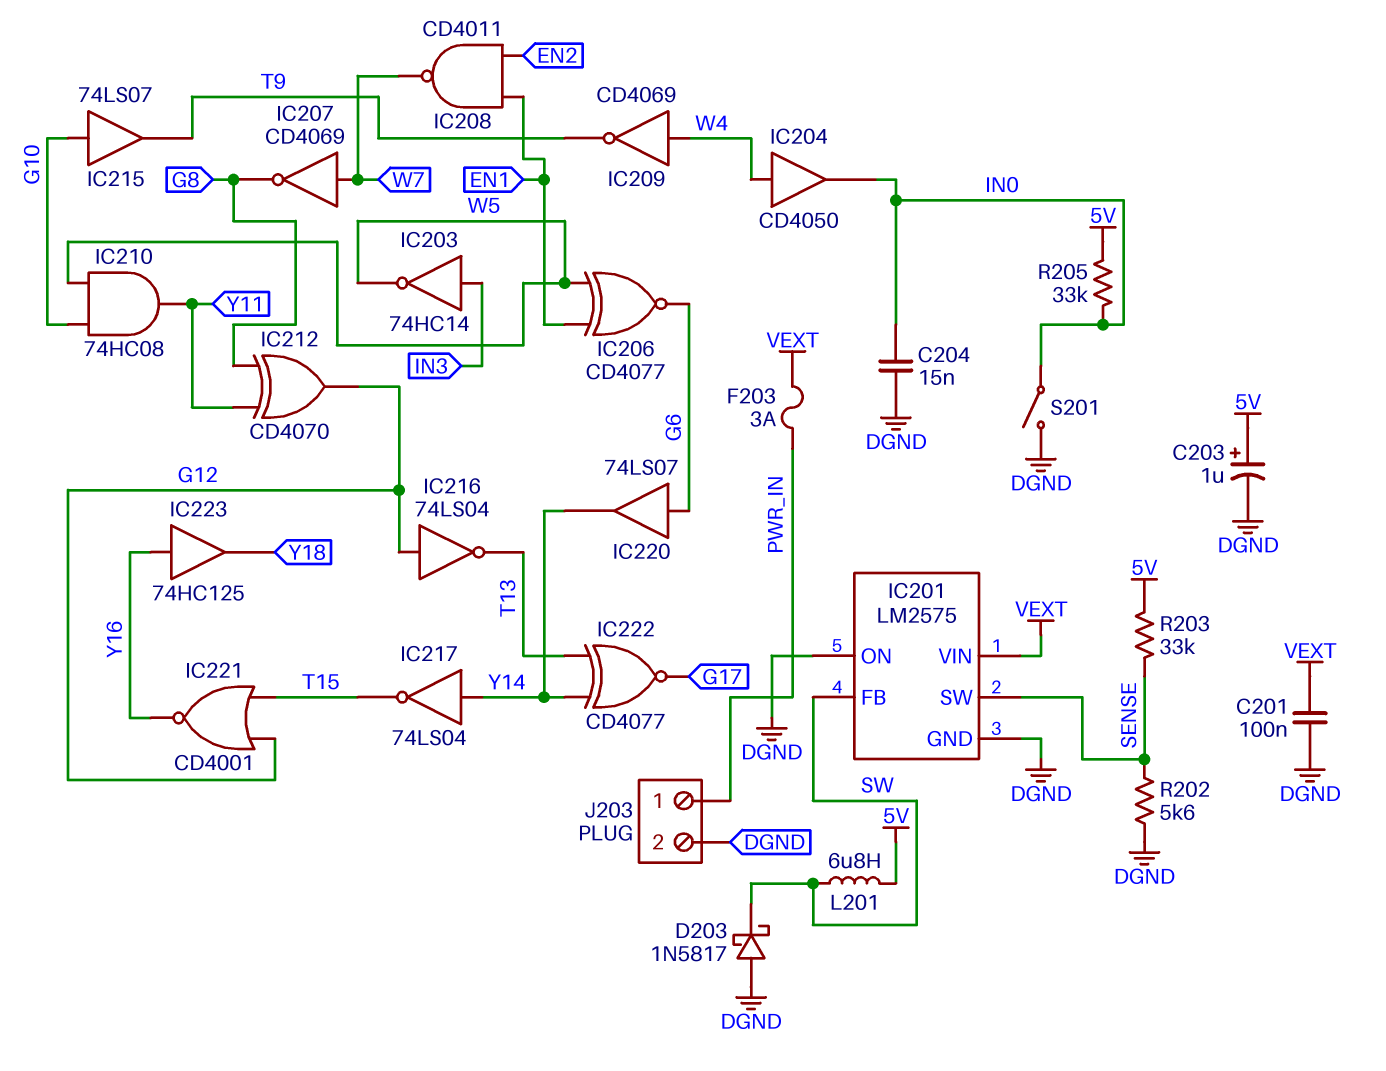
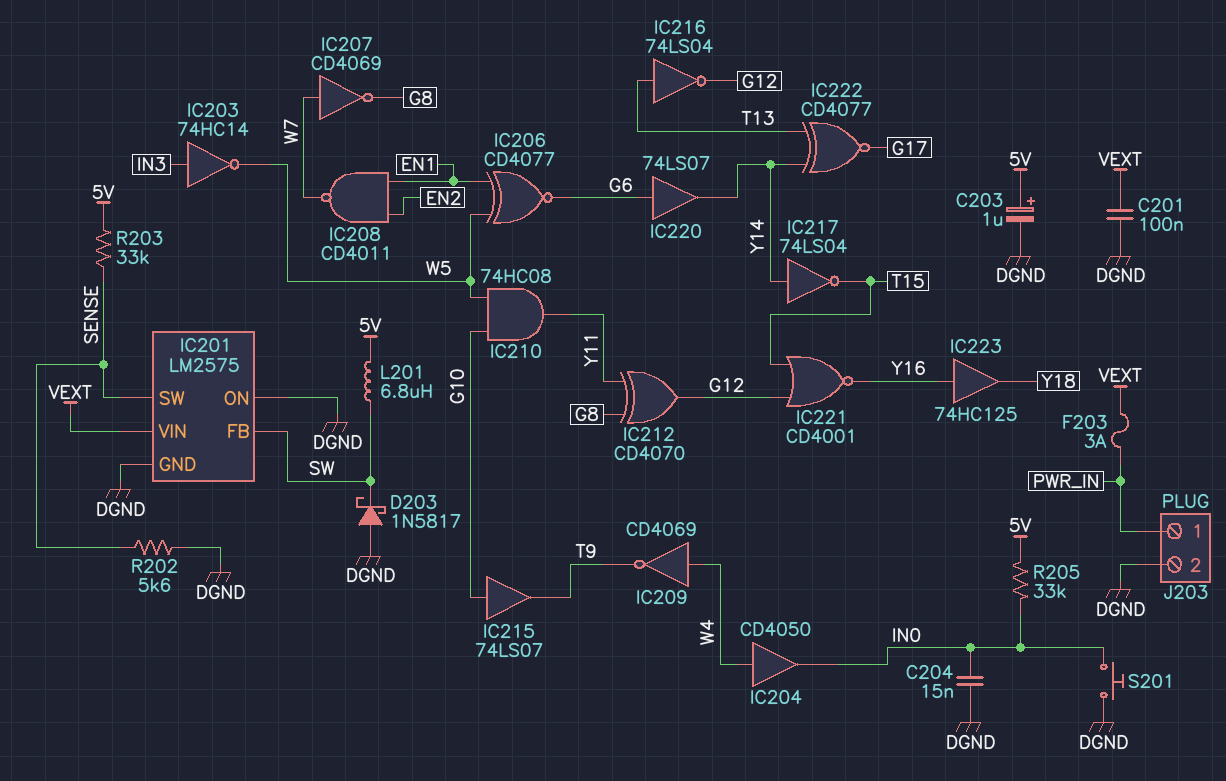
IC216: NOT 74LS04 (in G12, out T13) -> NOT 74LS04 (in T13, out G12)
S201: switch (DGND, IN0) -> button (DGND, IN0)

